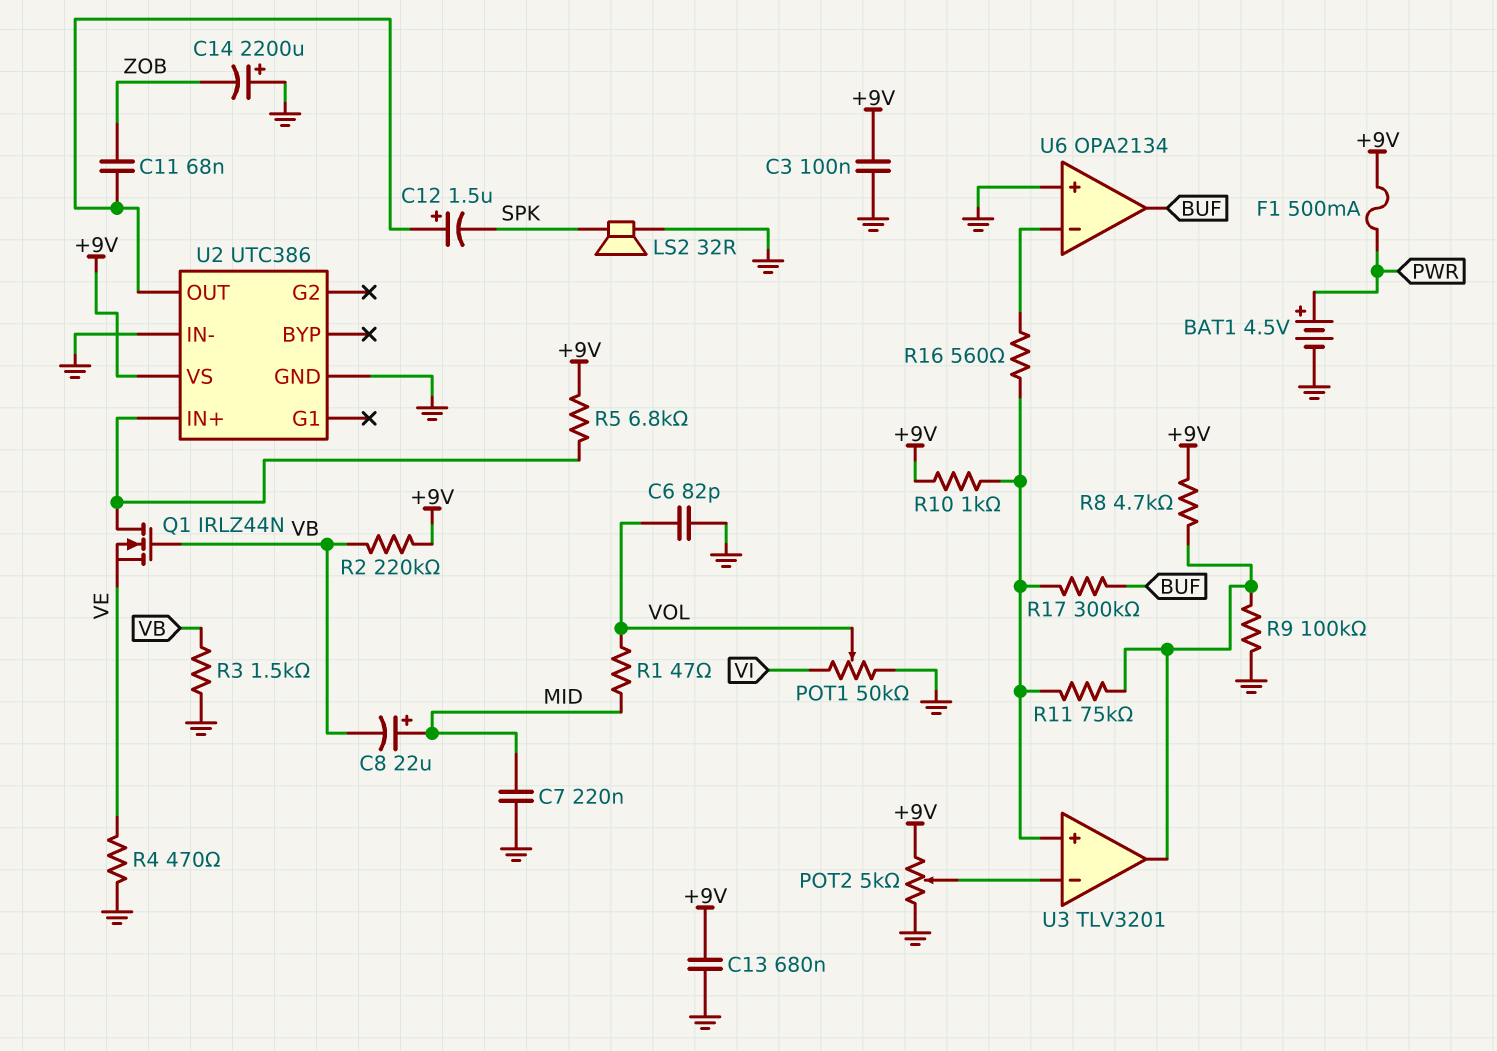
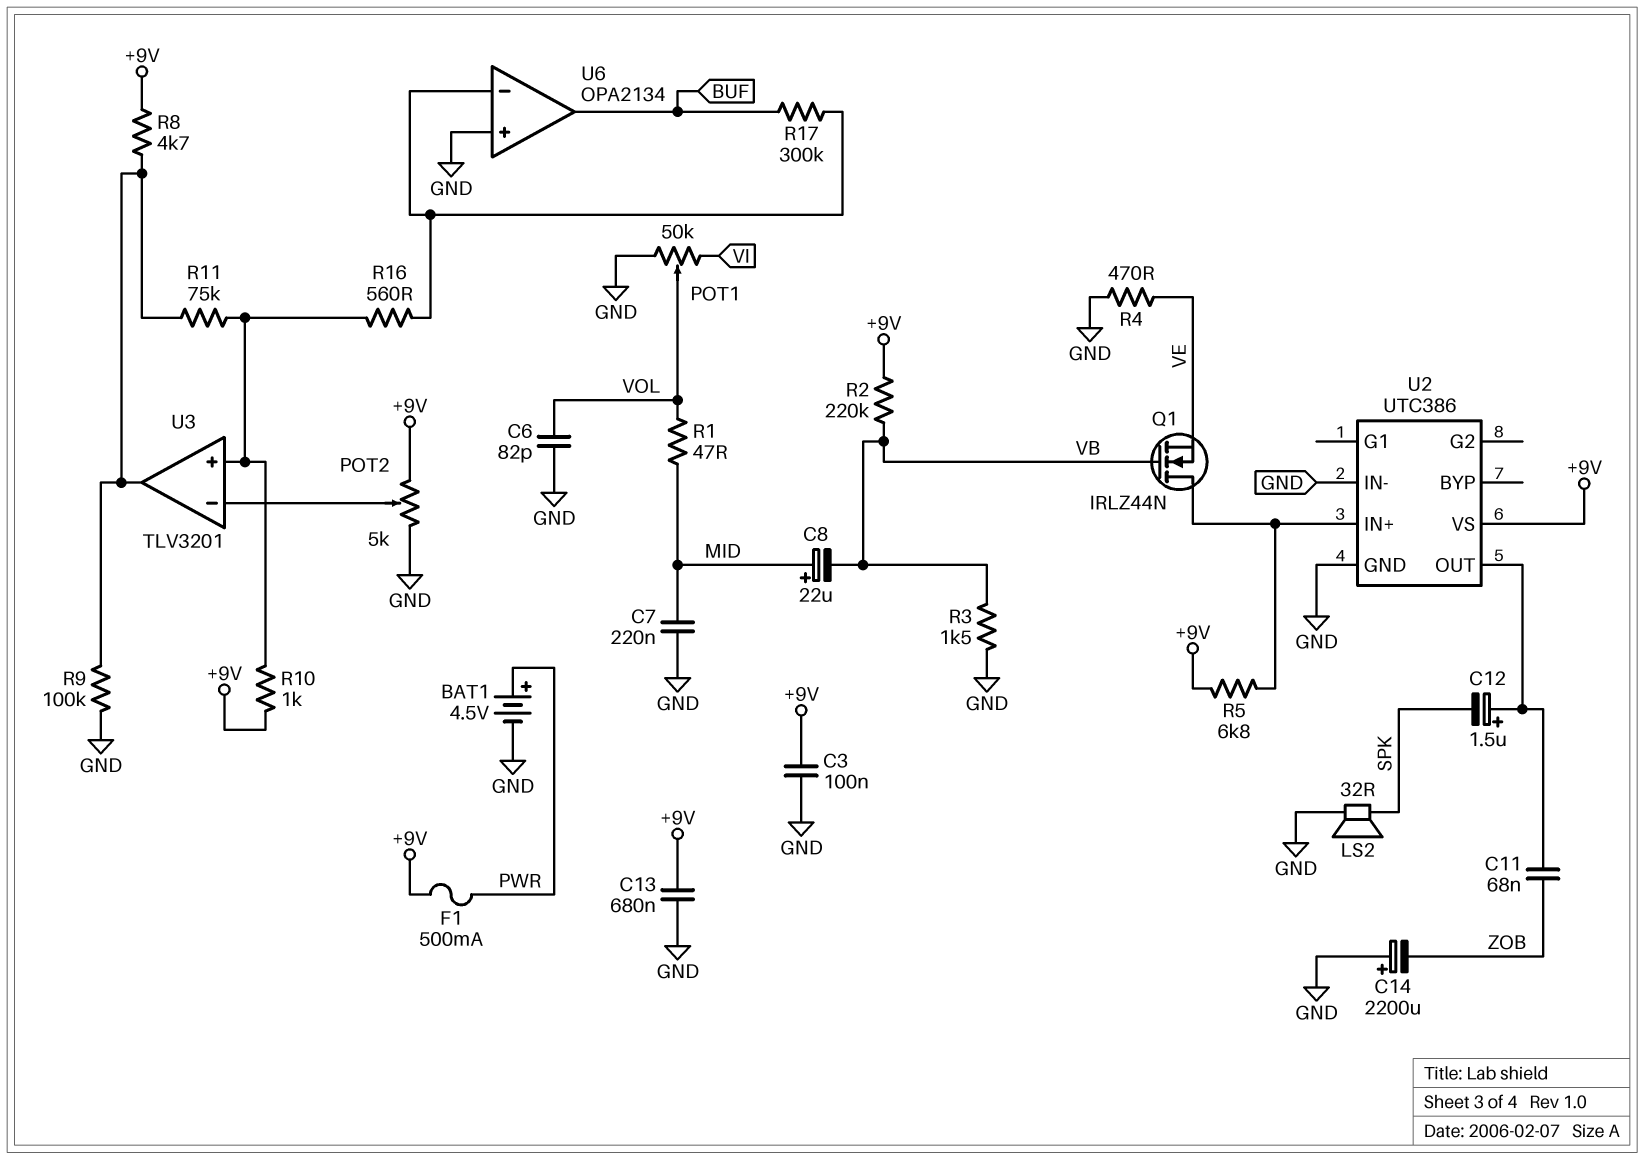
R17: 300k (BUF, U3/in+) -> 300k (BUF, U6/in-)

